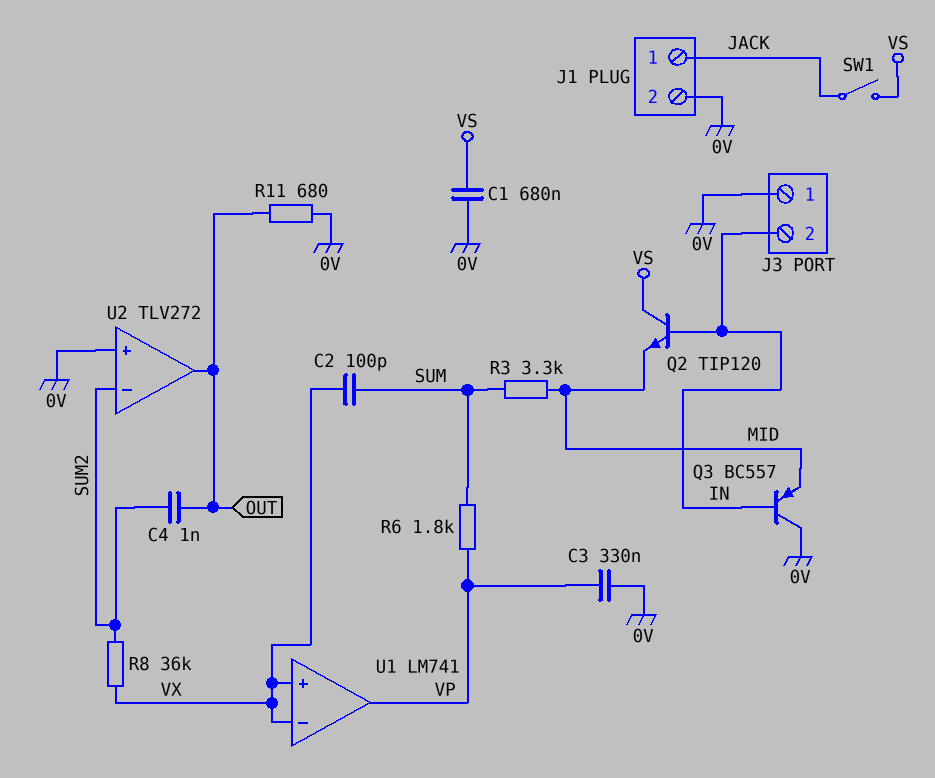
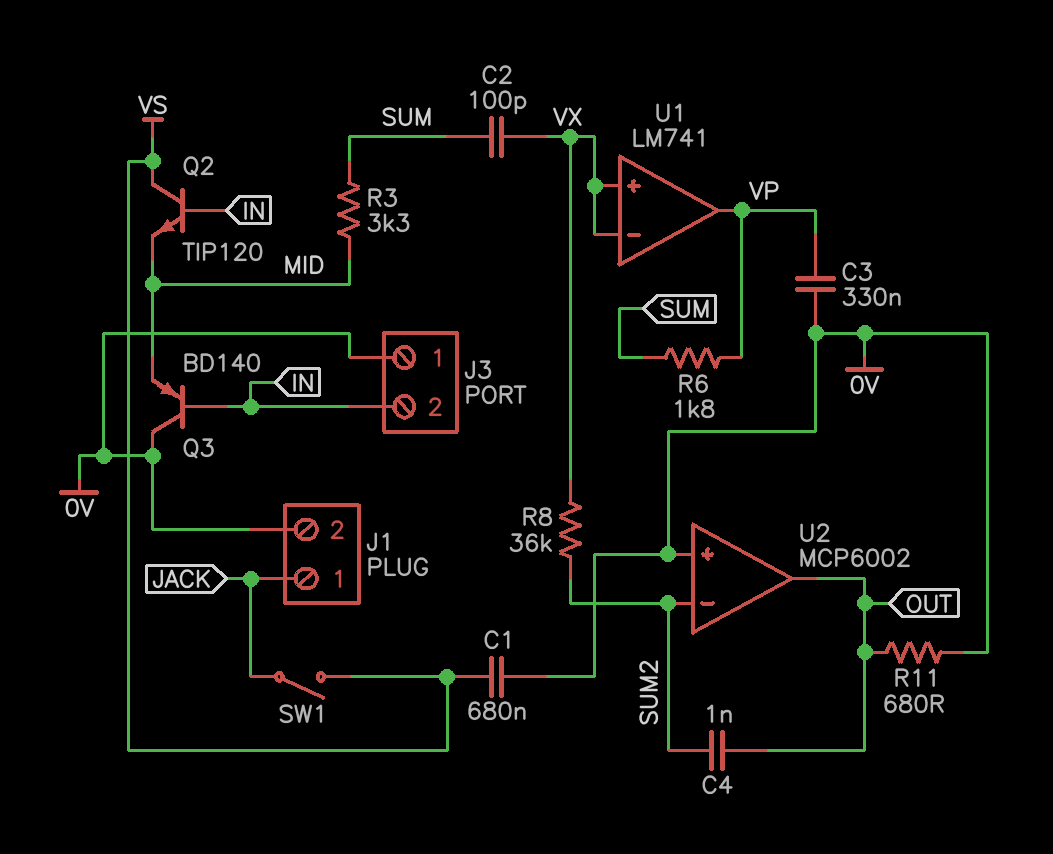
Q3: PNP BC557 (B IN, C 0V, E MID) -> PNP BD140 (B IN, C 0V, E MID)
U2: TLV272 -> MCP6002

